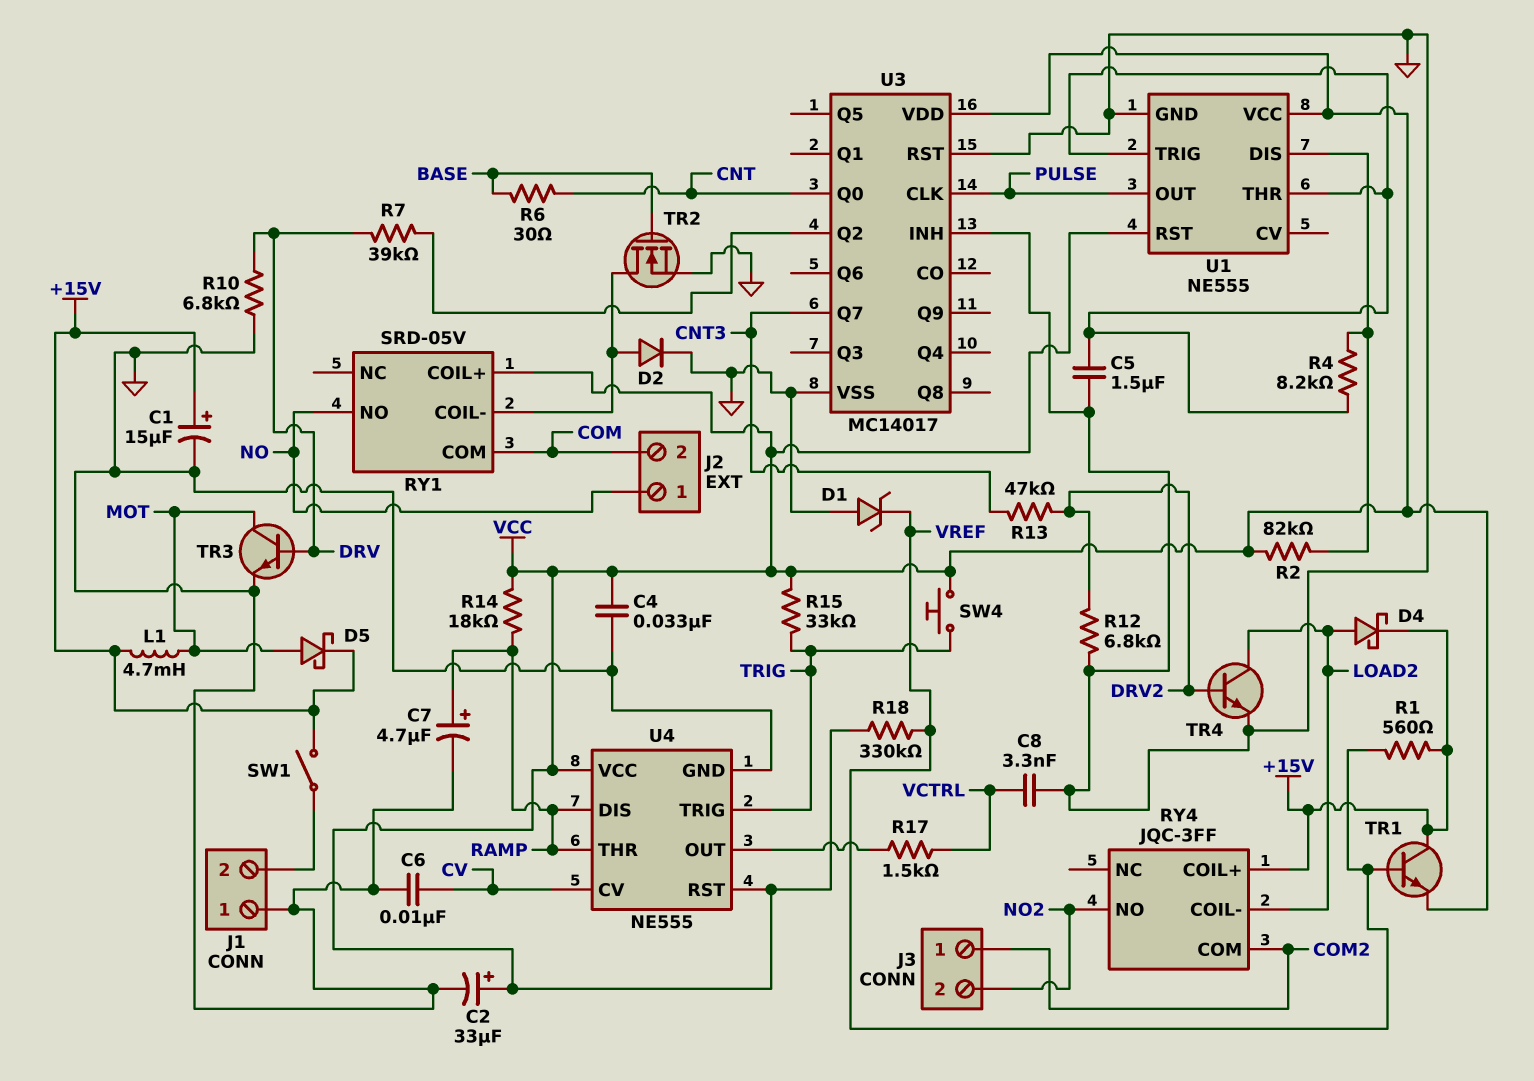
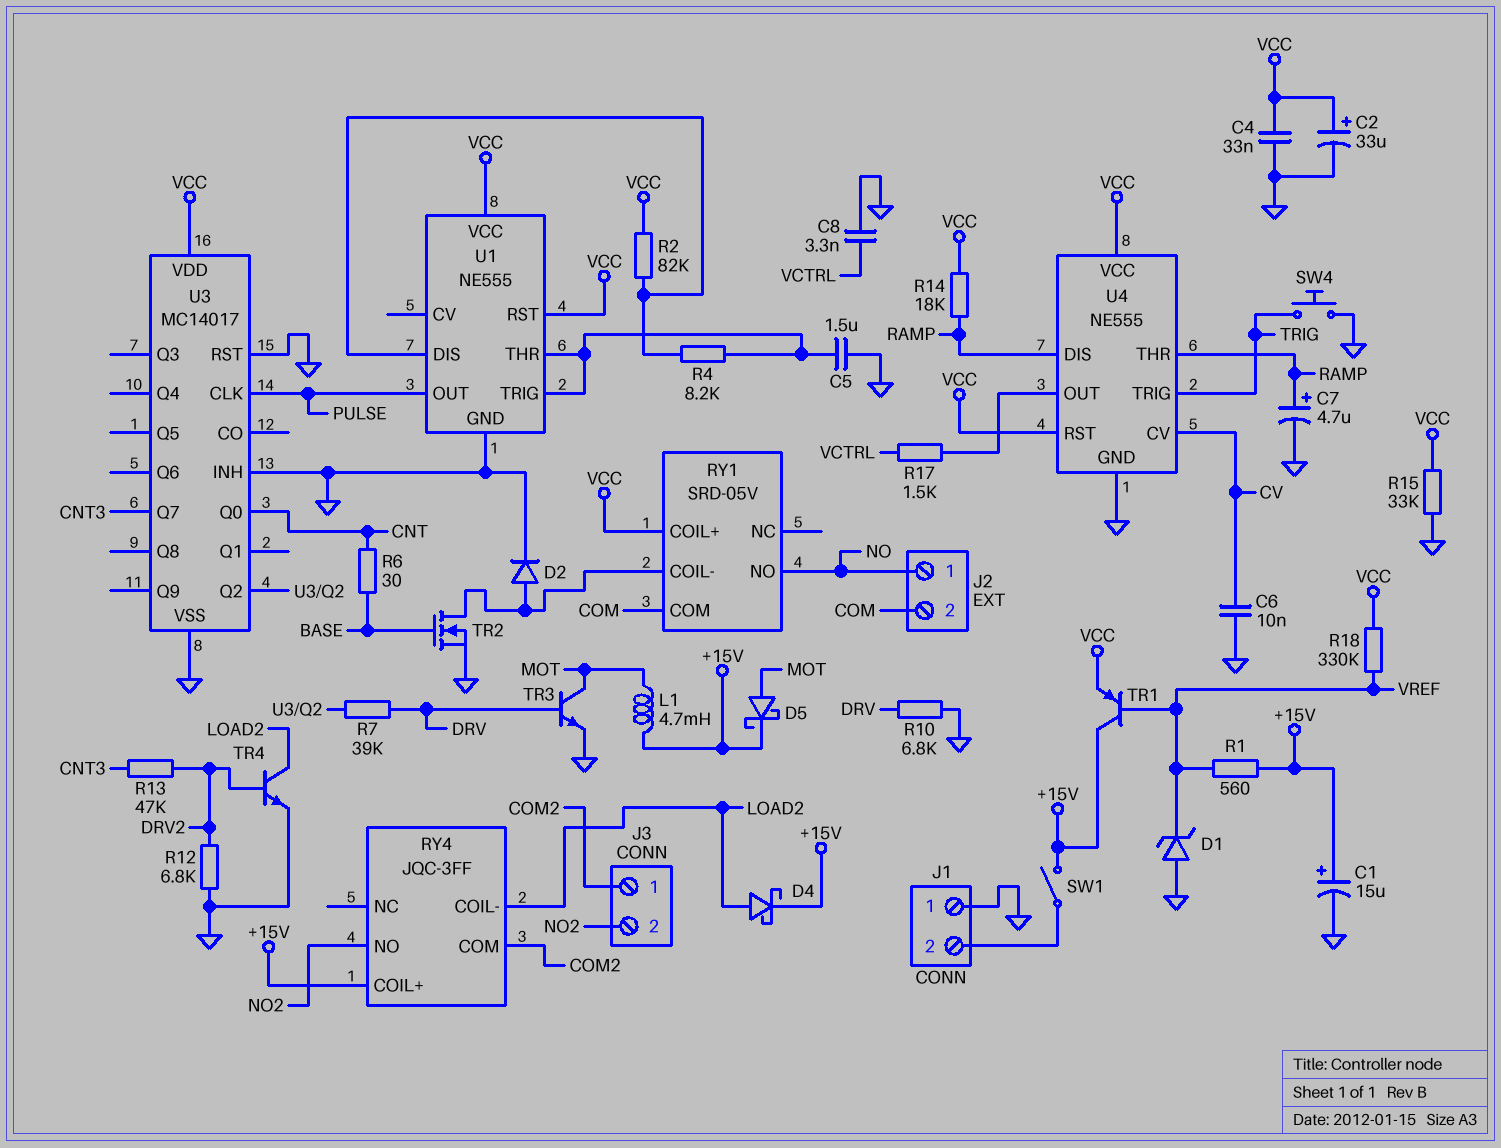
R15: 33k (TRIG, VCC) -> 33k (GND, VCC)
SW4: button (TRIG, VCC) -> button (GND, TRIG)
TR1: NPN (B VREF, C +15V, E VCC) -> PNP (B VREF, C +15V, E VCC)

